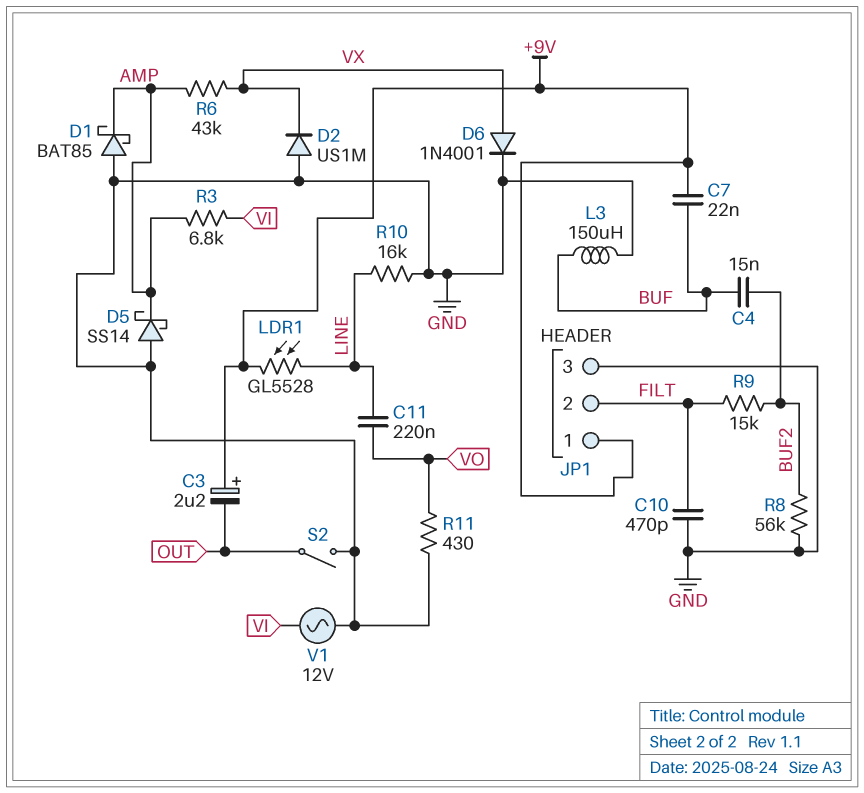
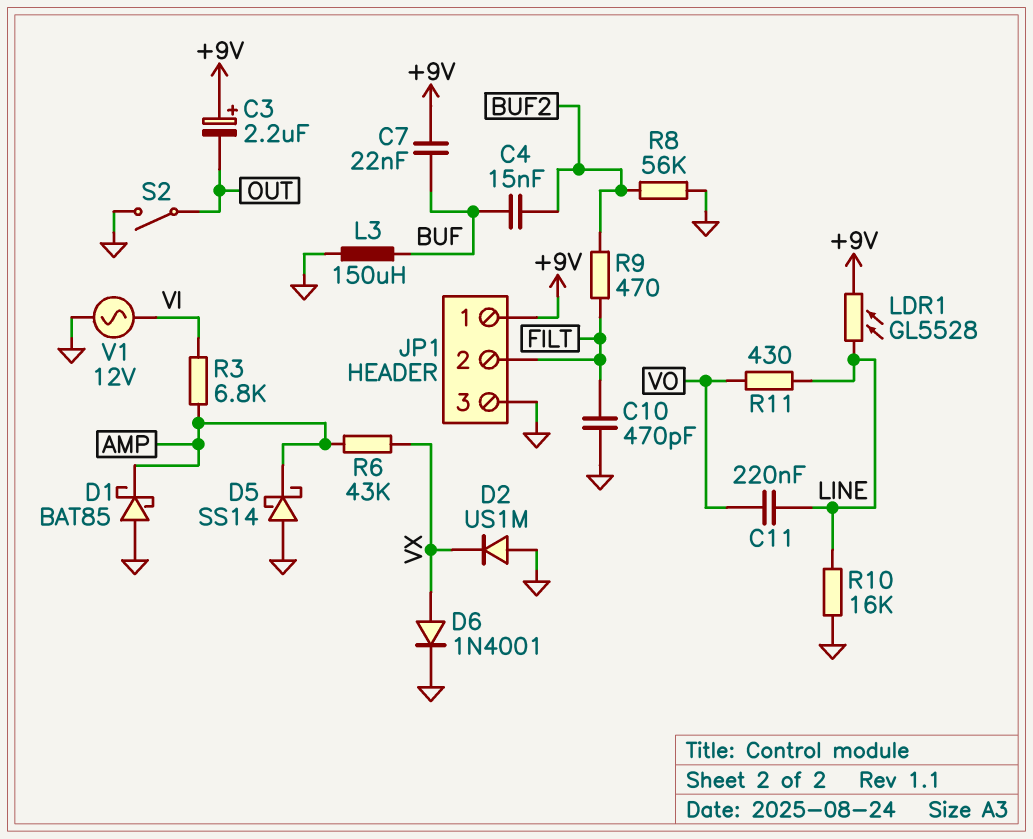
R9: 15k (BUF2, FILT) -> 470 (BUF2, FILT)
R11: 430 (GND, VO) -> 430 (LINE, VO)

